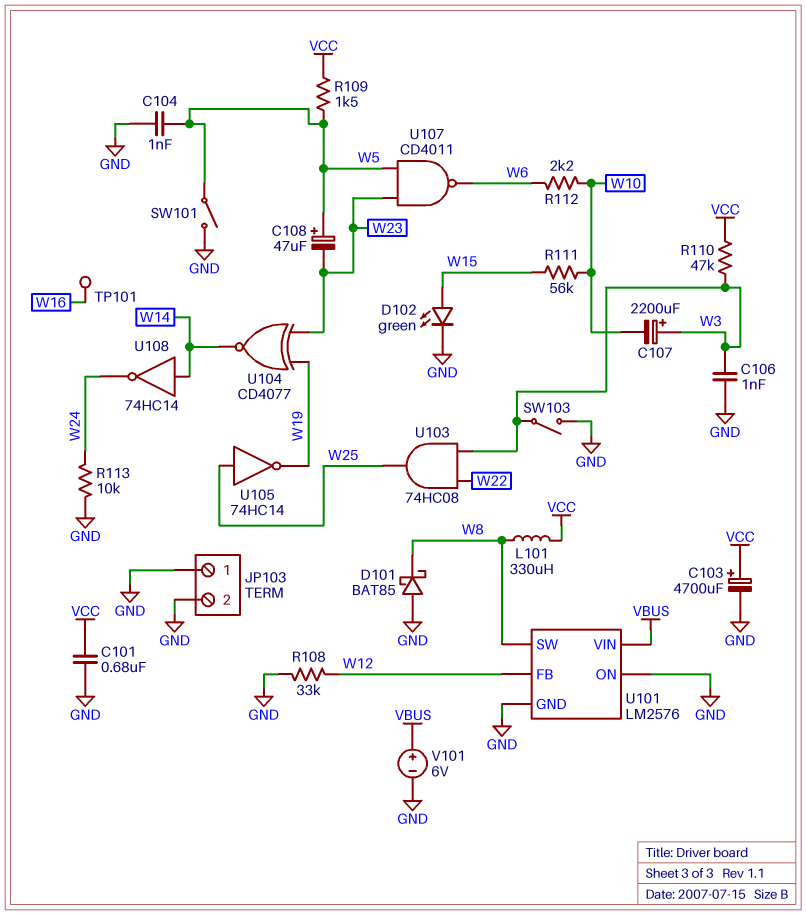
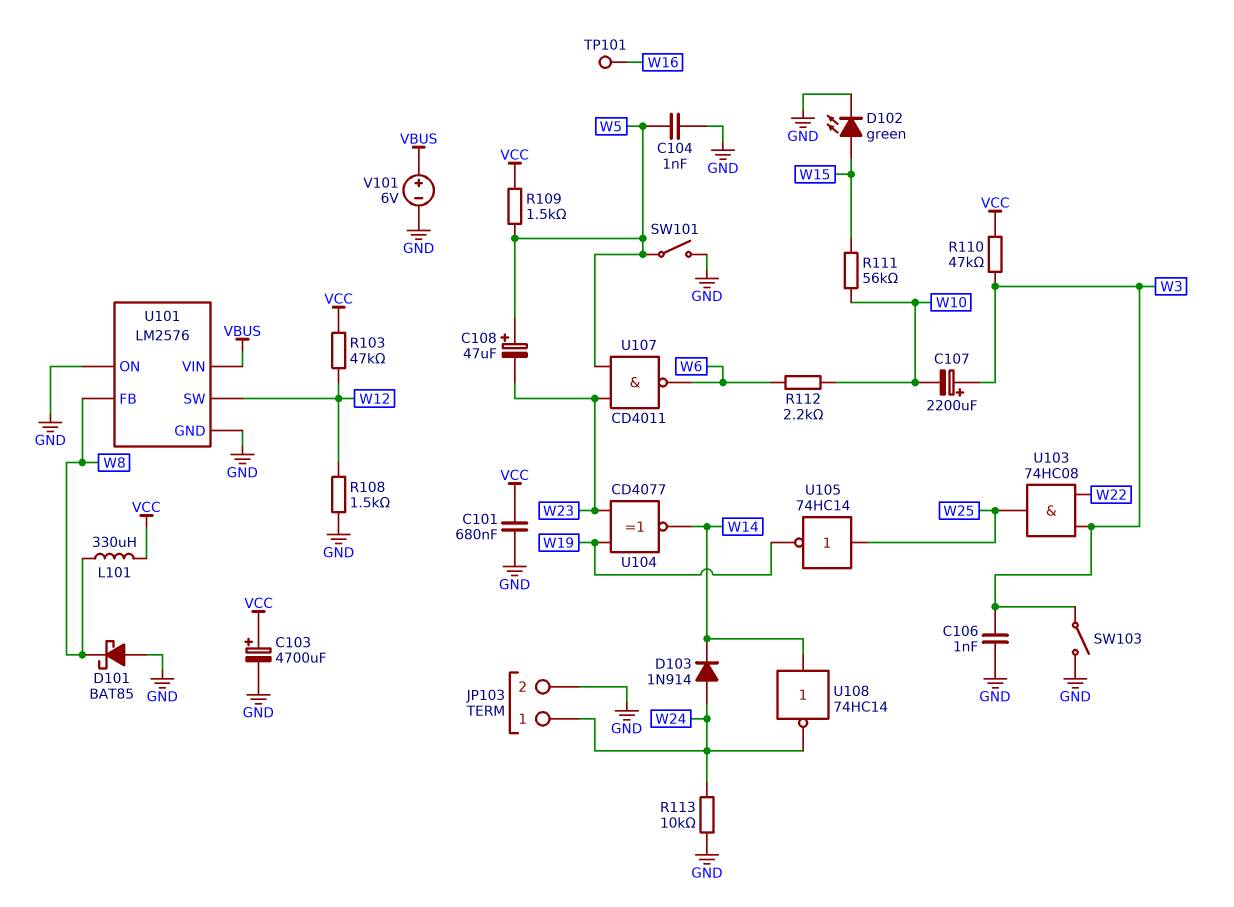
D103: none -> diode 1N914 (A W24, K W14)
JP103 pin 1: GND -> W24
R103: none -> 47k (VCC, W12)
R108: 33k (GND, W12) -> 1.5k (GND, W12)
U101 pin FB: W12 -> W8
U101 pin SW: W8 -> W12

